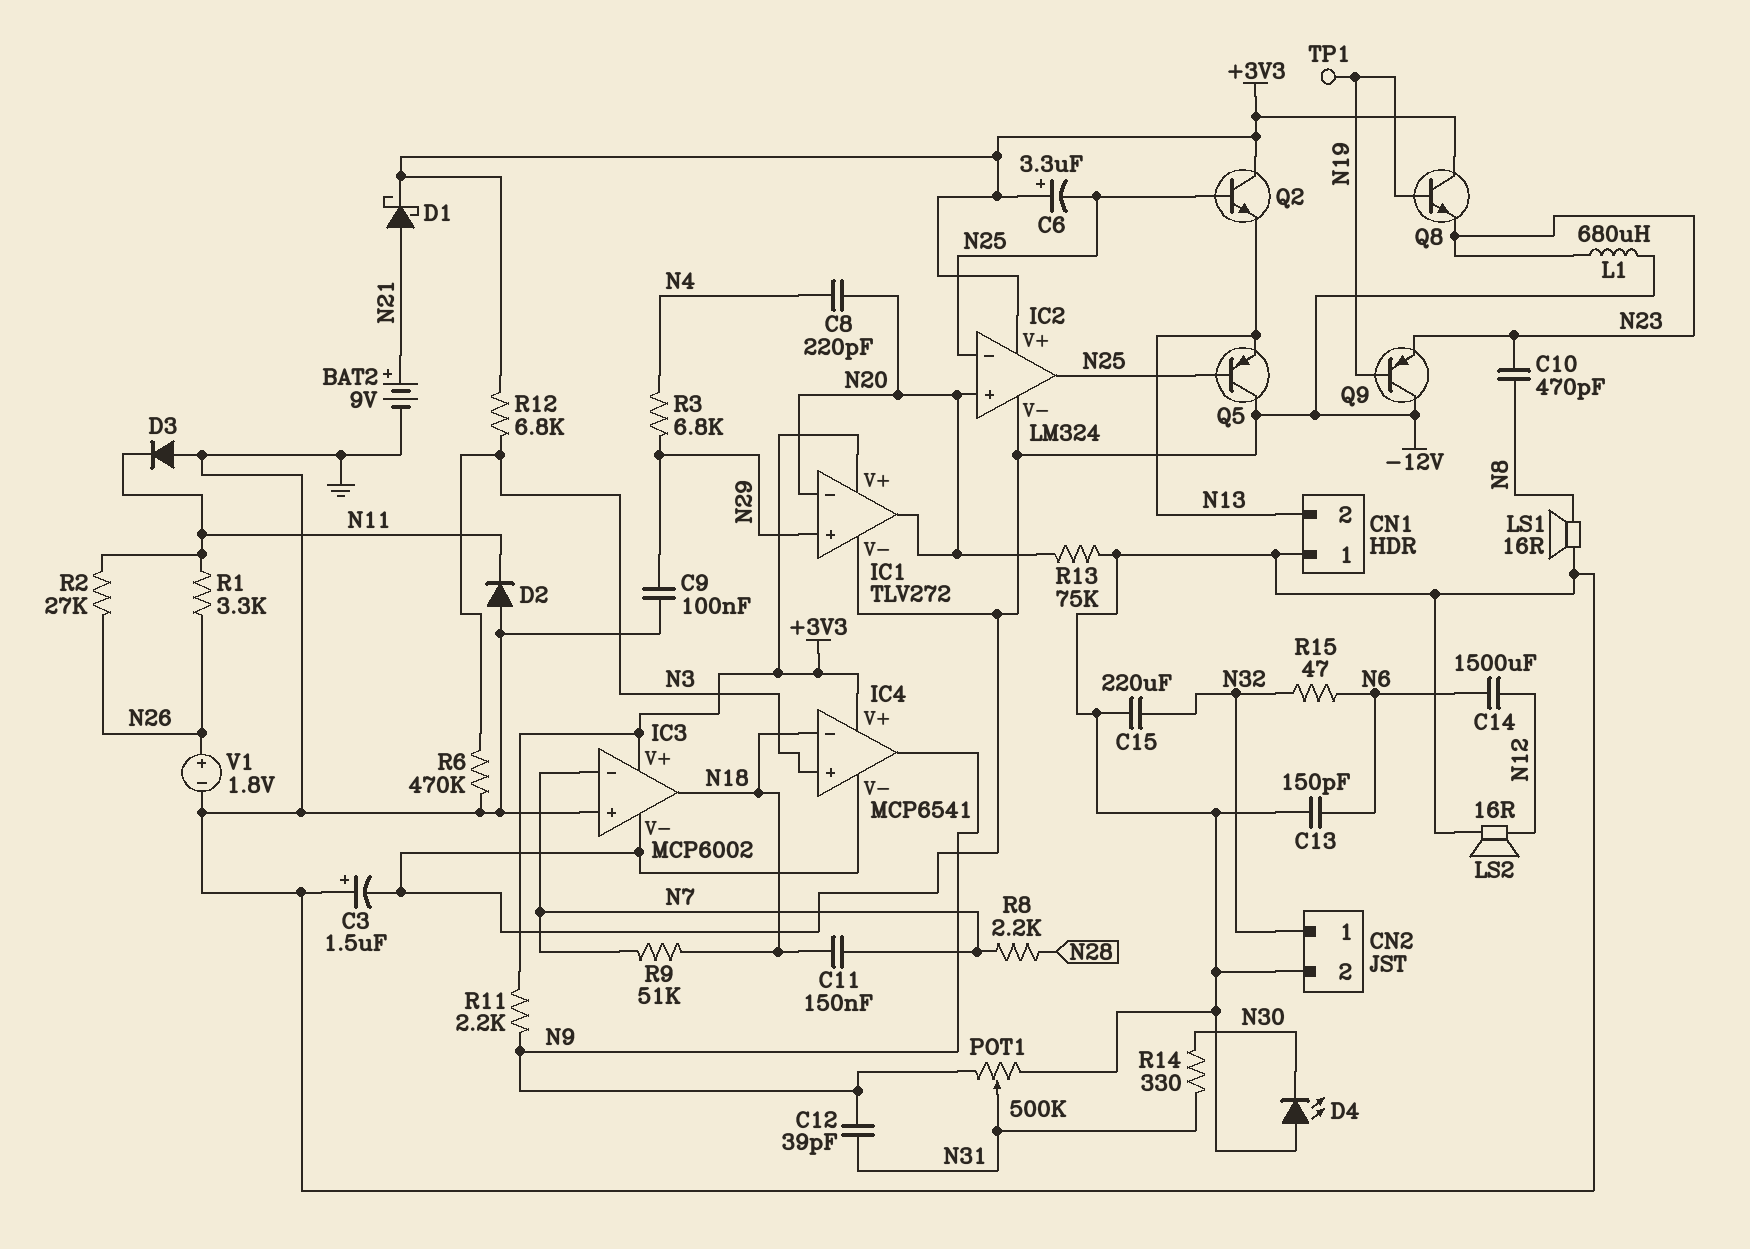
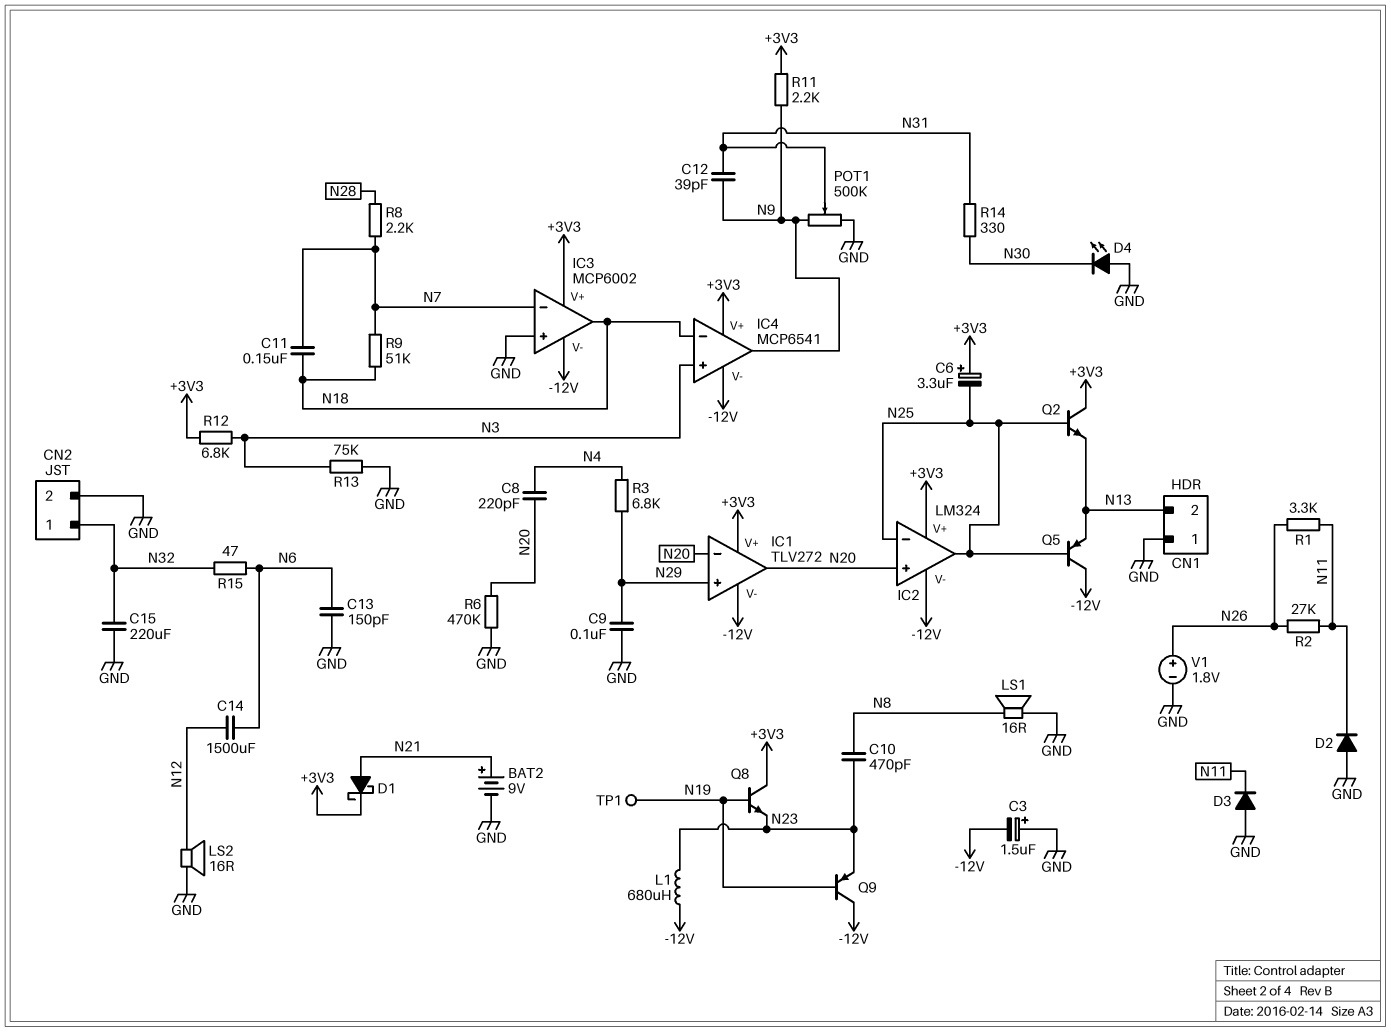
R6: 470k (GND, N3) -> 470k (GND, N20)
R13: 75k (GND, N20) -> 75k (GND, N3)

